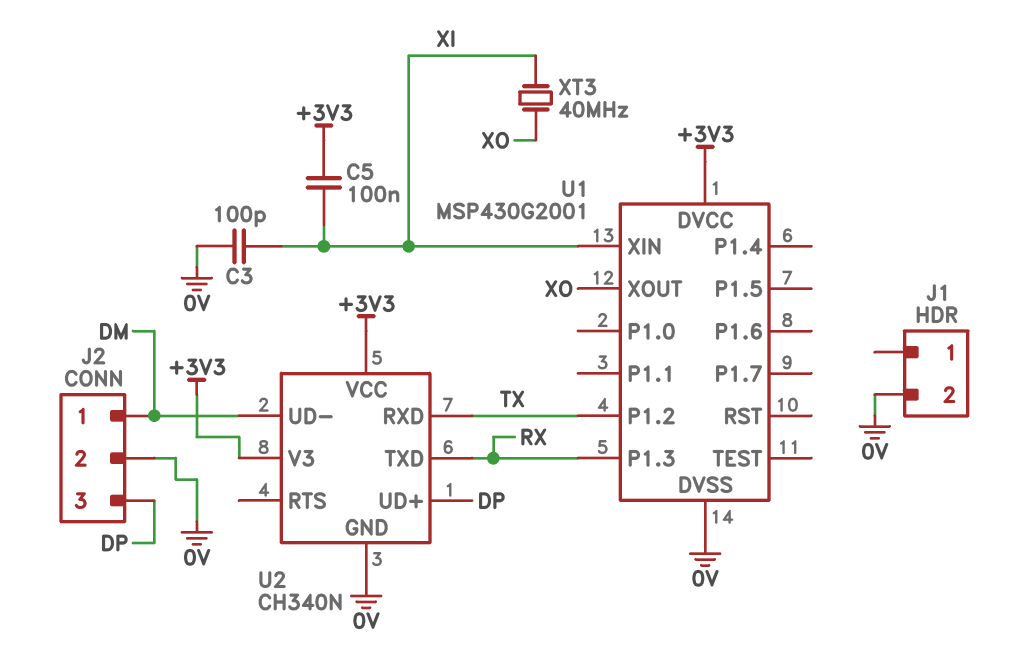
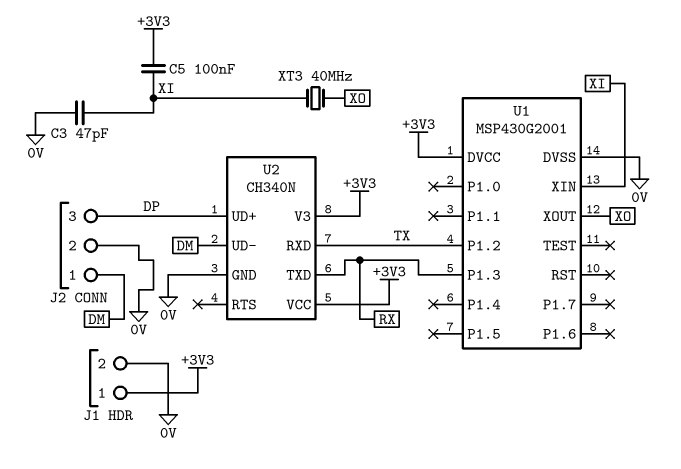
C3: 100pF (0V, XI) -> 47pF (0V, XI)
J1 pin 1: none -> +3V3

